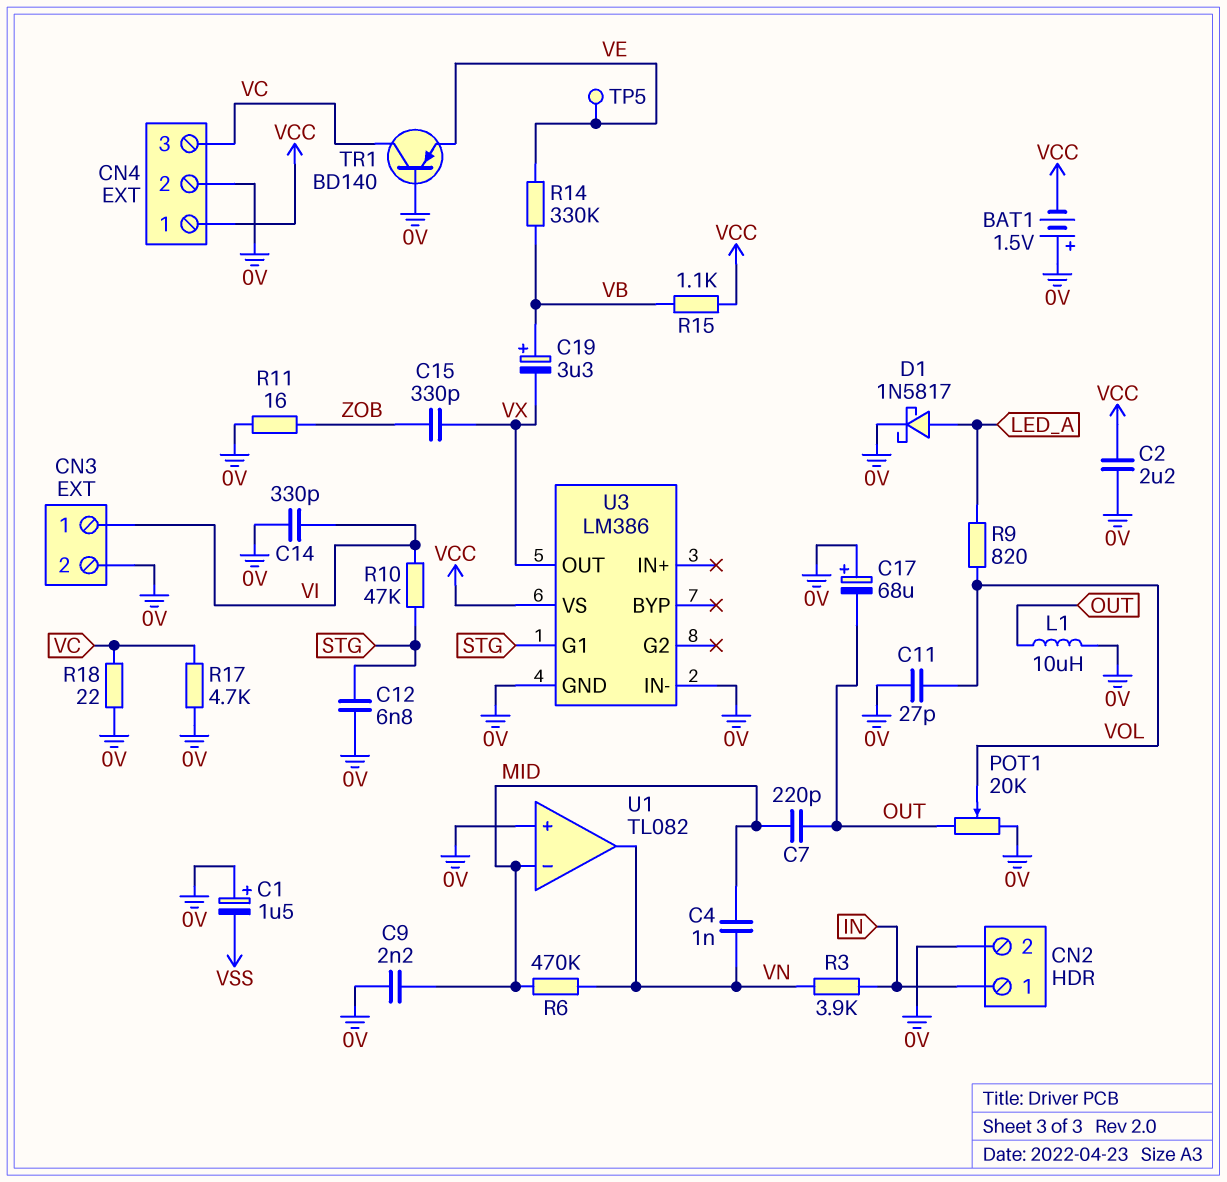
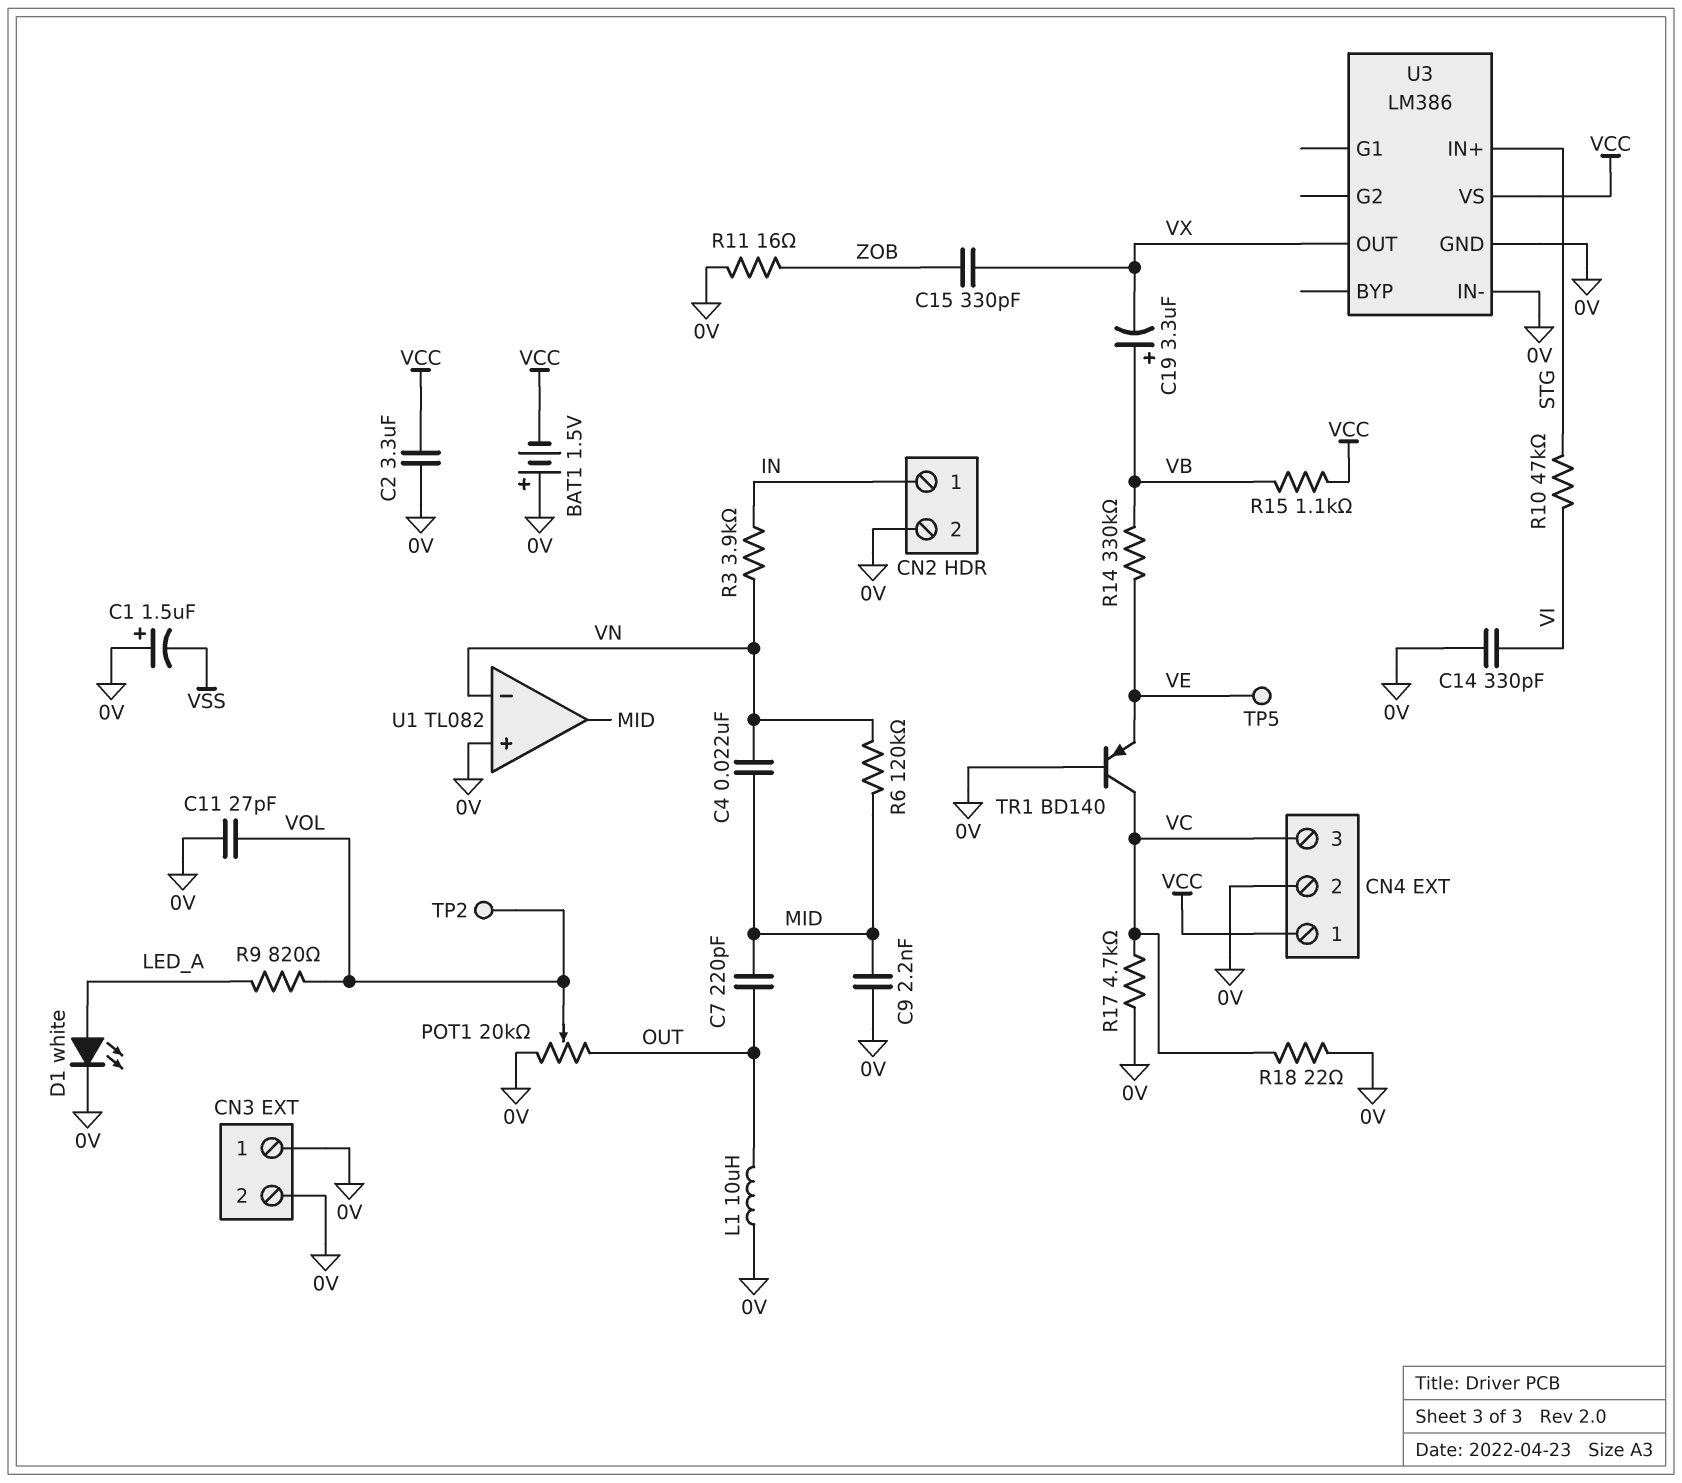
C2: 2.2uF (0V, VCC) -> 3.3uF (0V, VCC)
C4: 1nF (MID, VN) -> 22nF (MID, VN)
C12: 6.8nF (0V, STG) -> none
C17: 68uF (plus 0V, minus OUT) -> none
CN3 pin 1: VI -> 0V
D1: schottky 1N5817 (A LED_A, K 0V) -> LED white (A LED_A, K 0V)
R6: 470k (MID, VN) -> 120k (MID, VN)
TP2: none -> test point (VOL)
U1 pin in-: MID -> VN
U1 pin out: VN -> MID
U3 pin G1: STG -> none
U3 pin IN+: none -> STG

